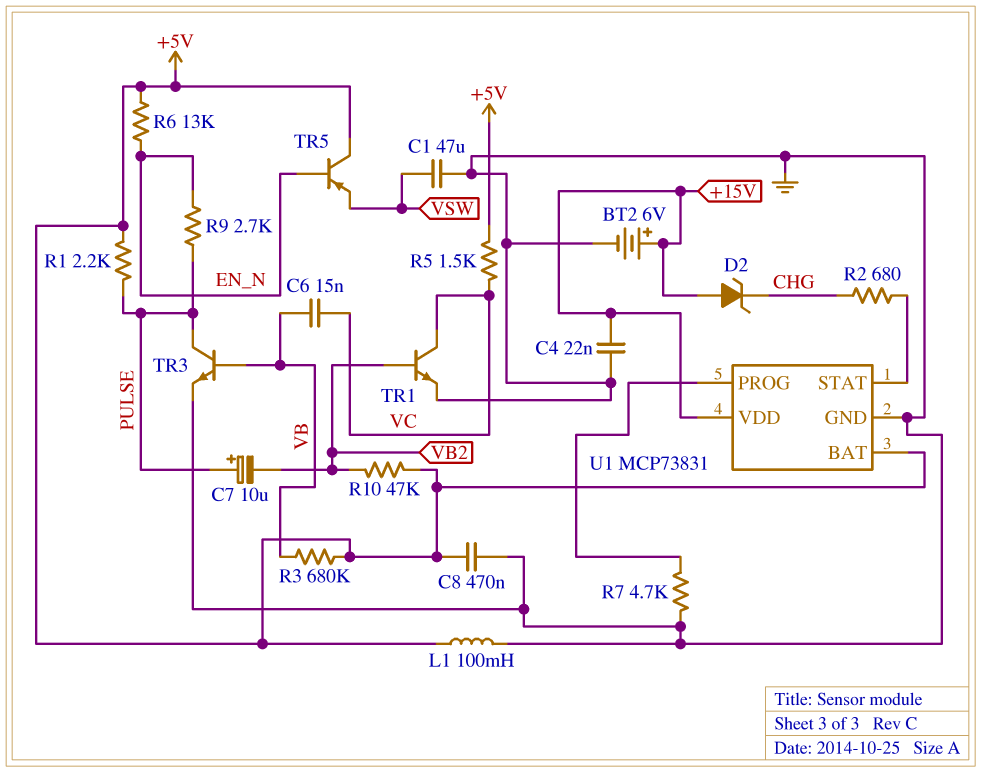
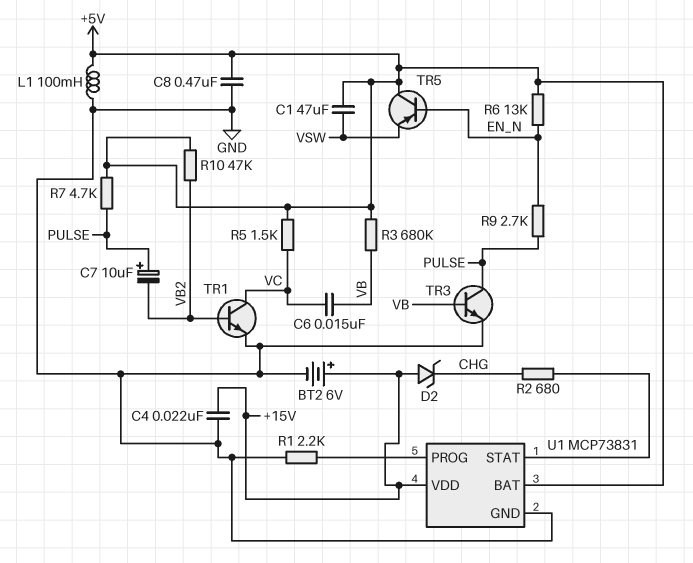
C1: 47uF (GND, VSW) -> 47uF (+5V, VSW)
R1: 2.2k (+5V, PULSE) -> 2.2k (GND, U1/PROG)
R7: 4.7k (GND, U1/PROG) -> 4.7k (+5V, PULSE)

